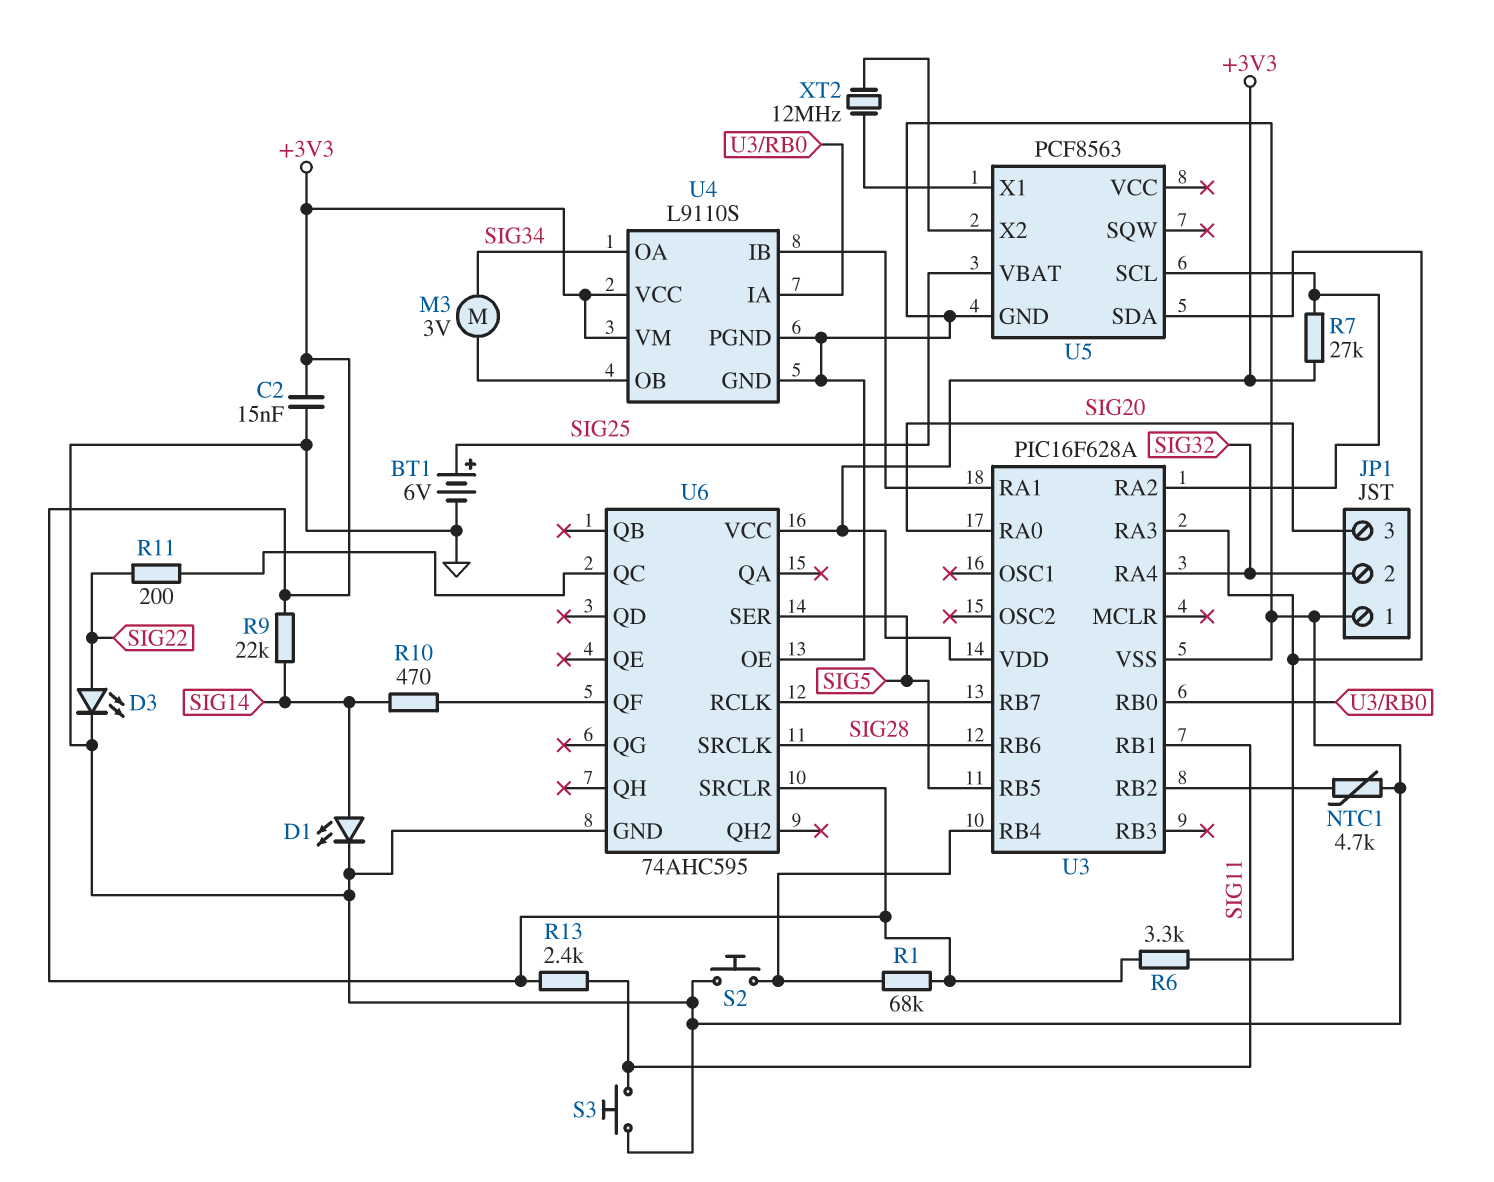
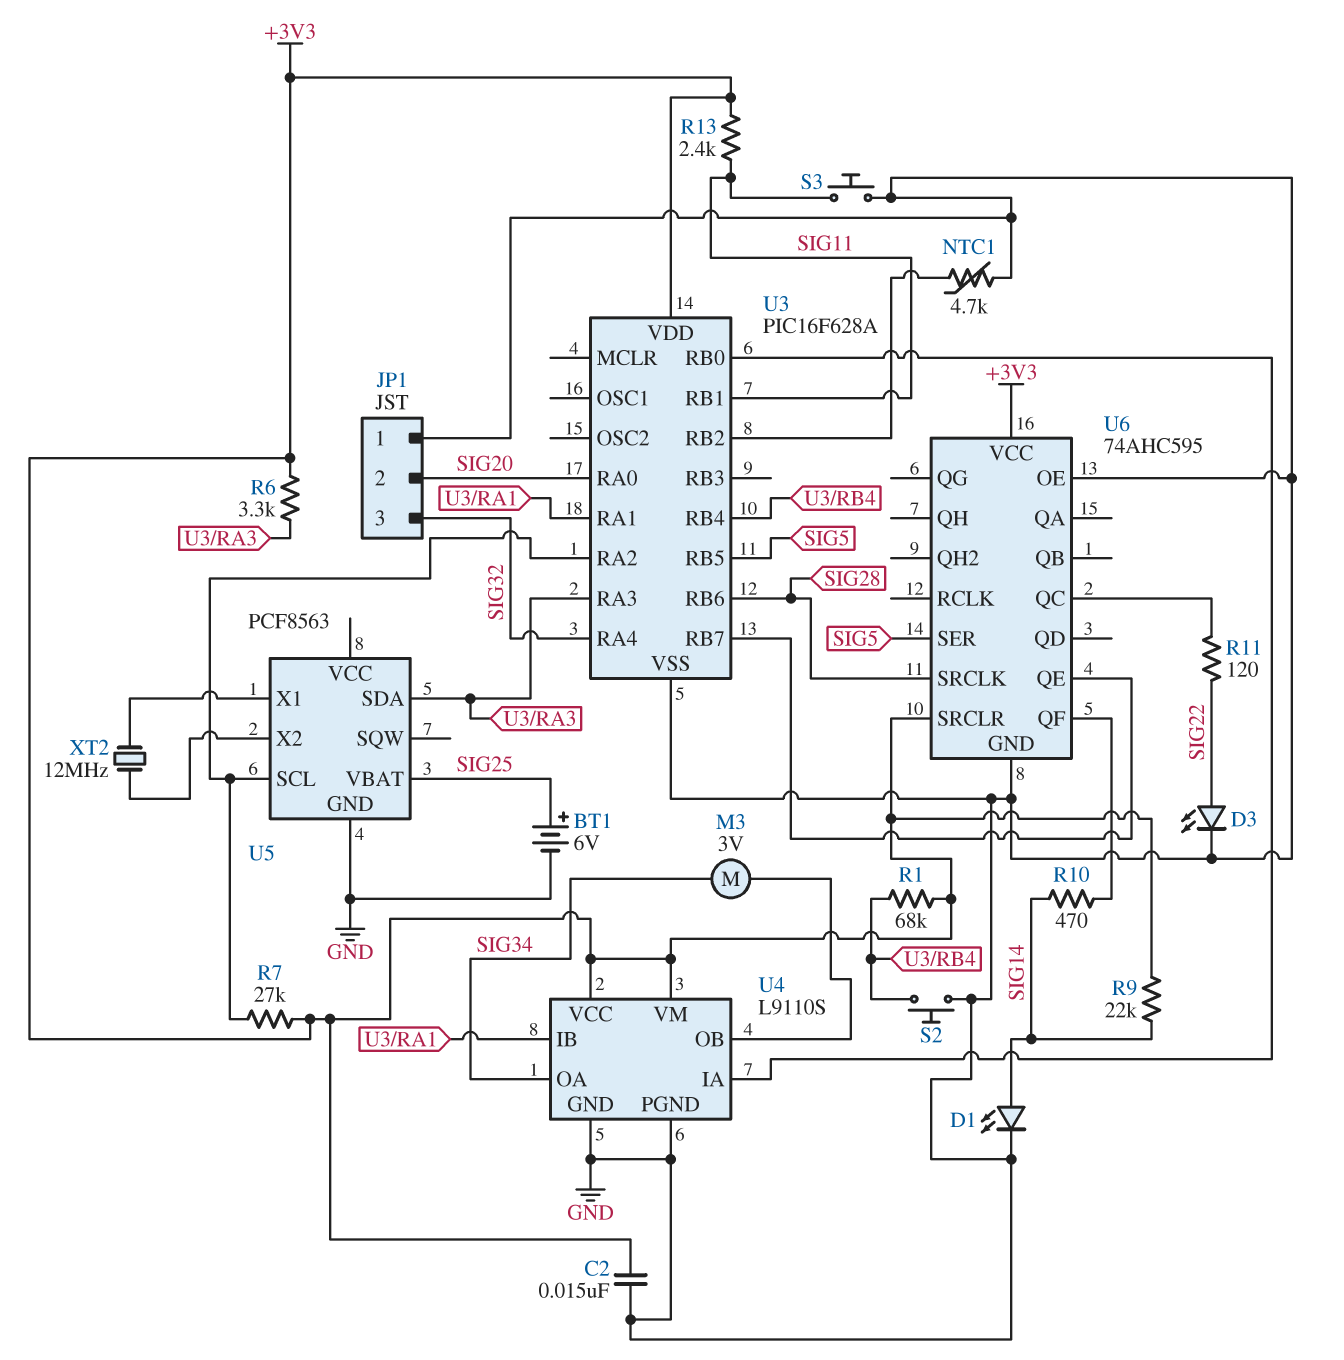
JP1 pin 2: SIG32 -> SIG20
JP1 pin 3: SIG20 -> SIG32
R11: 200 (SIG22, U6/QC) -> 120 (SIG22, U6/QC)
U6 pin QE: none -> U3/RB7
U6 pin RCLK: U3/RB7 -> none

